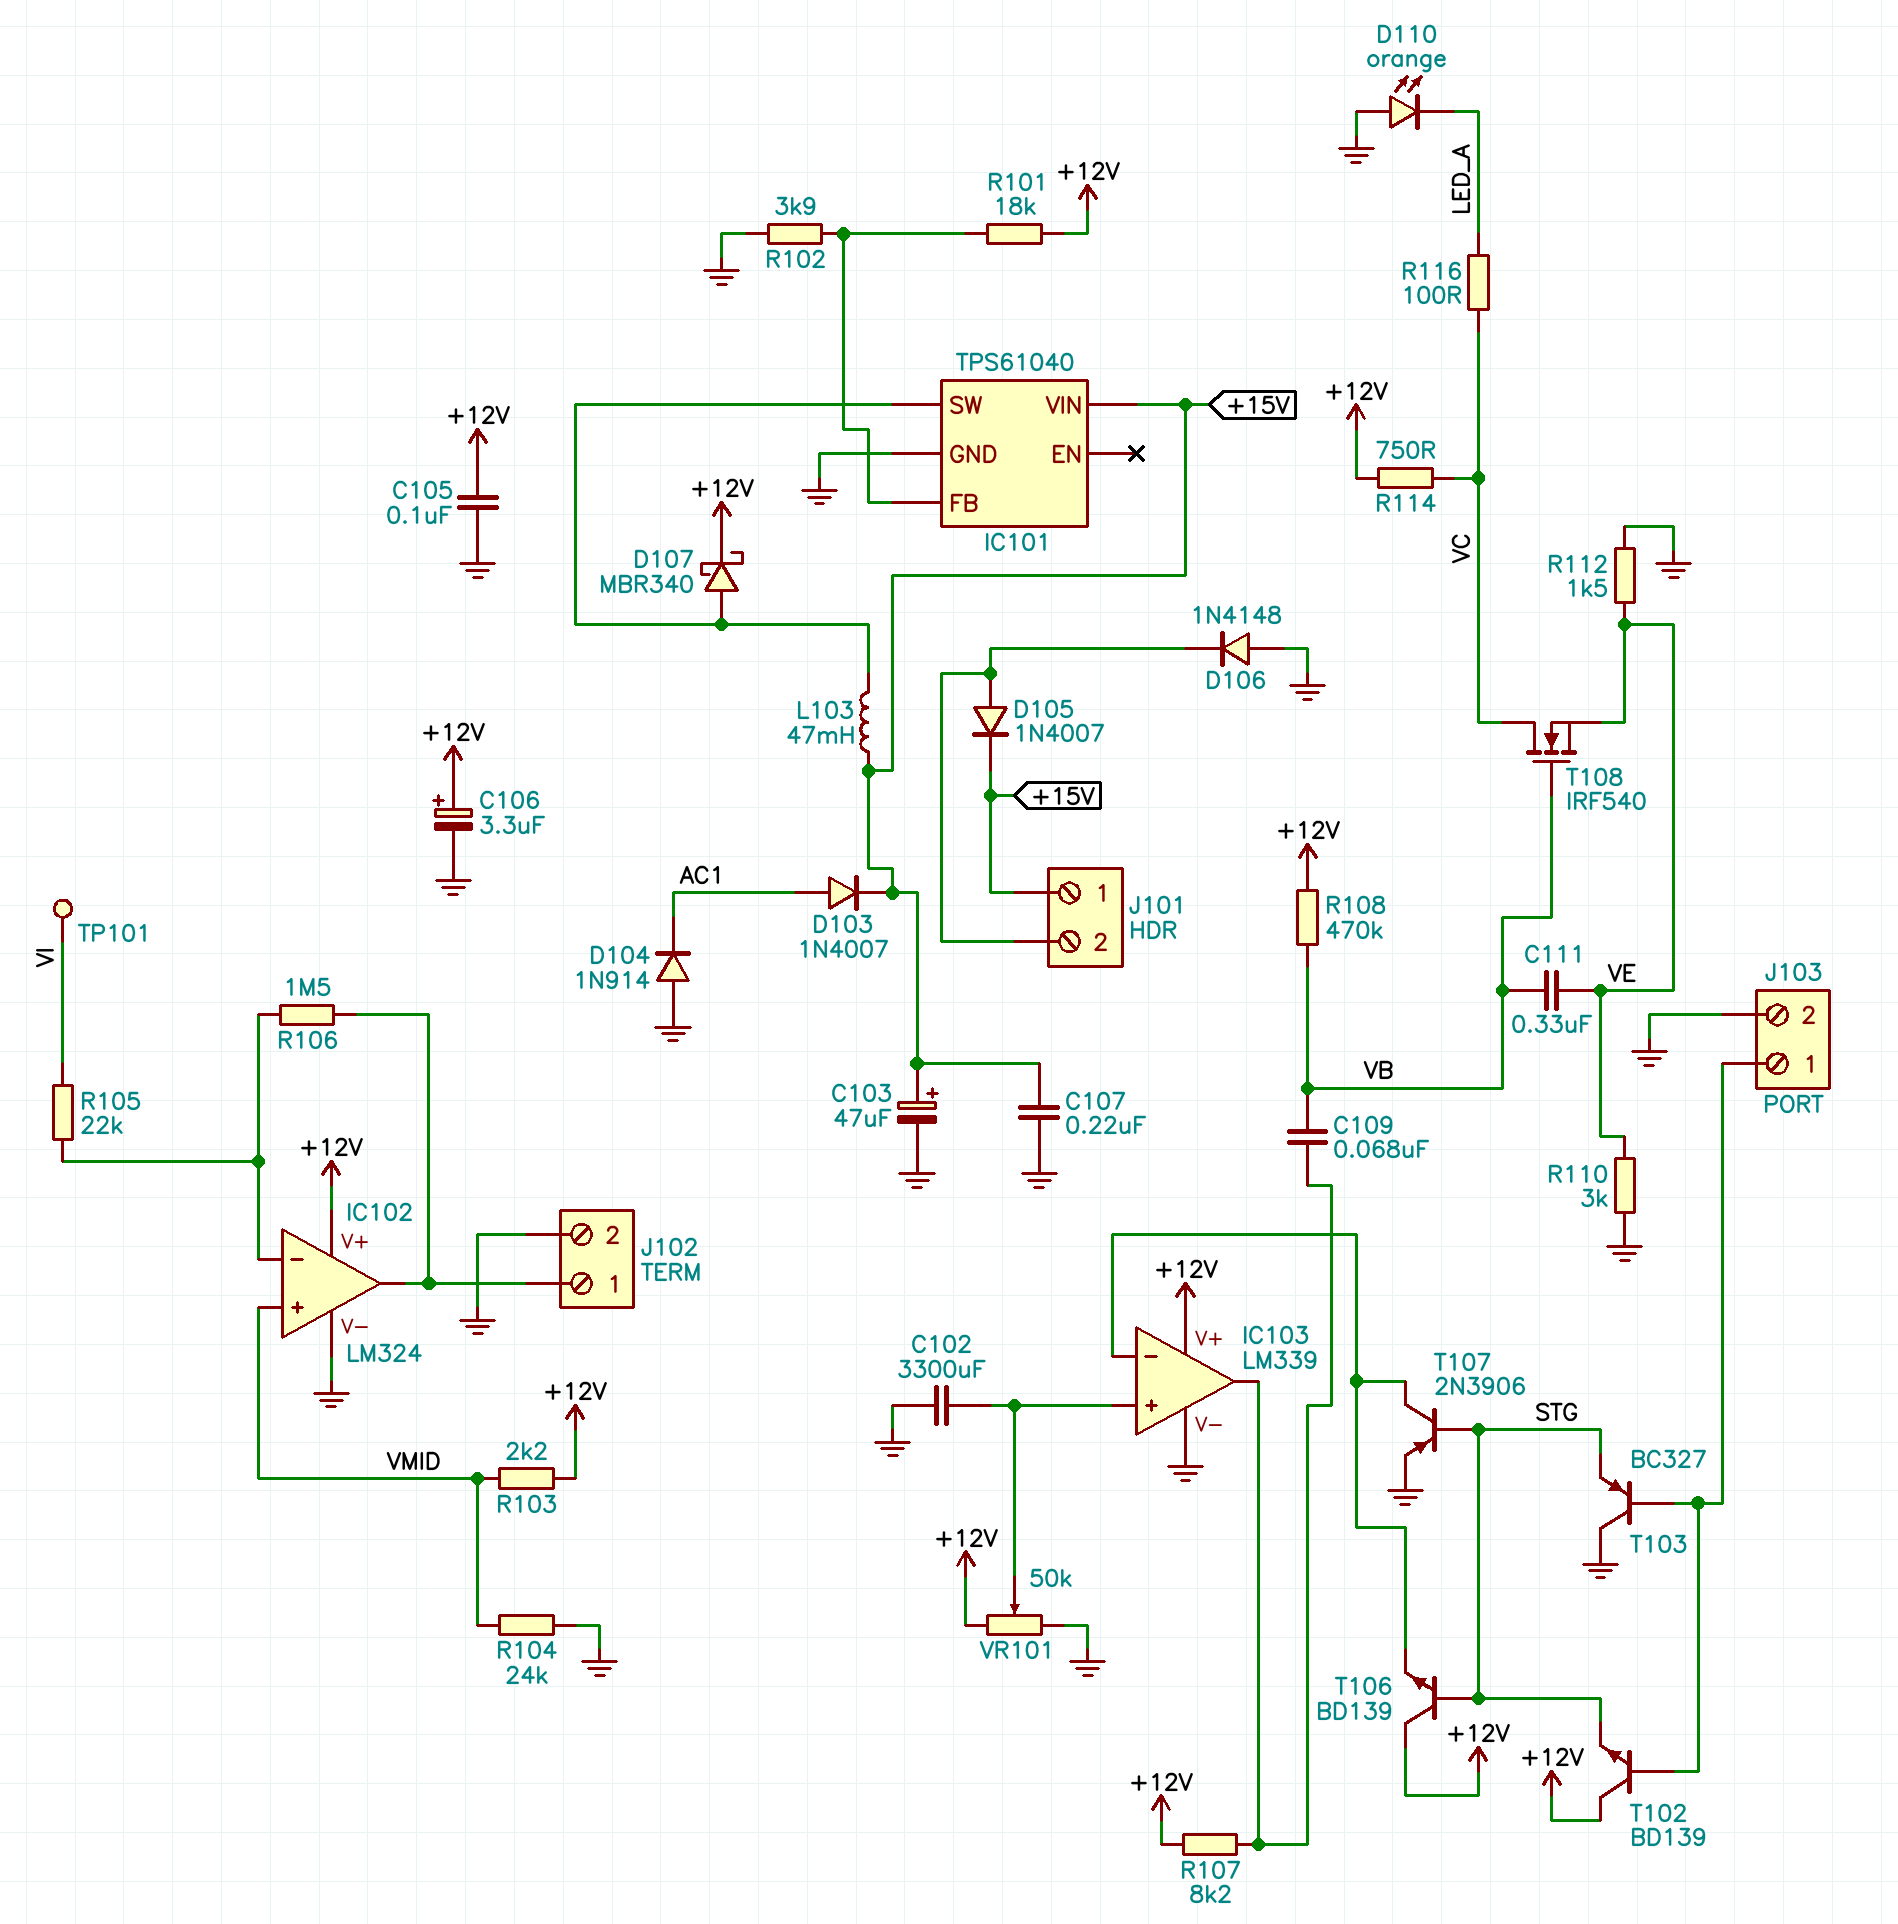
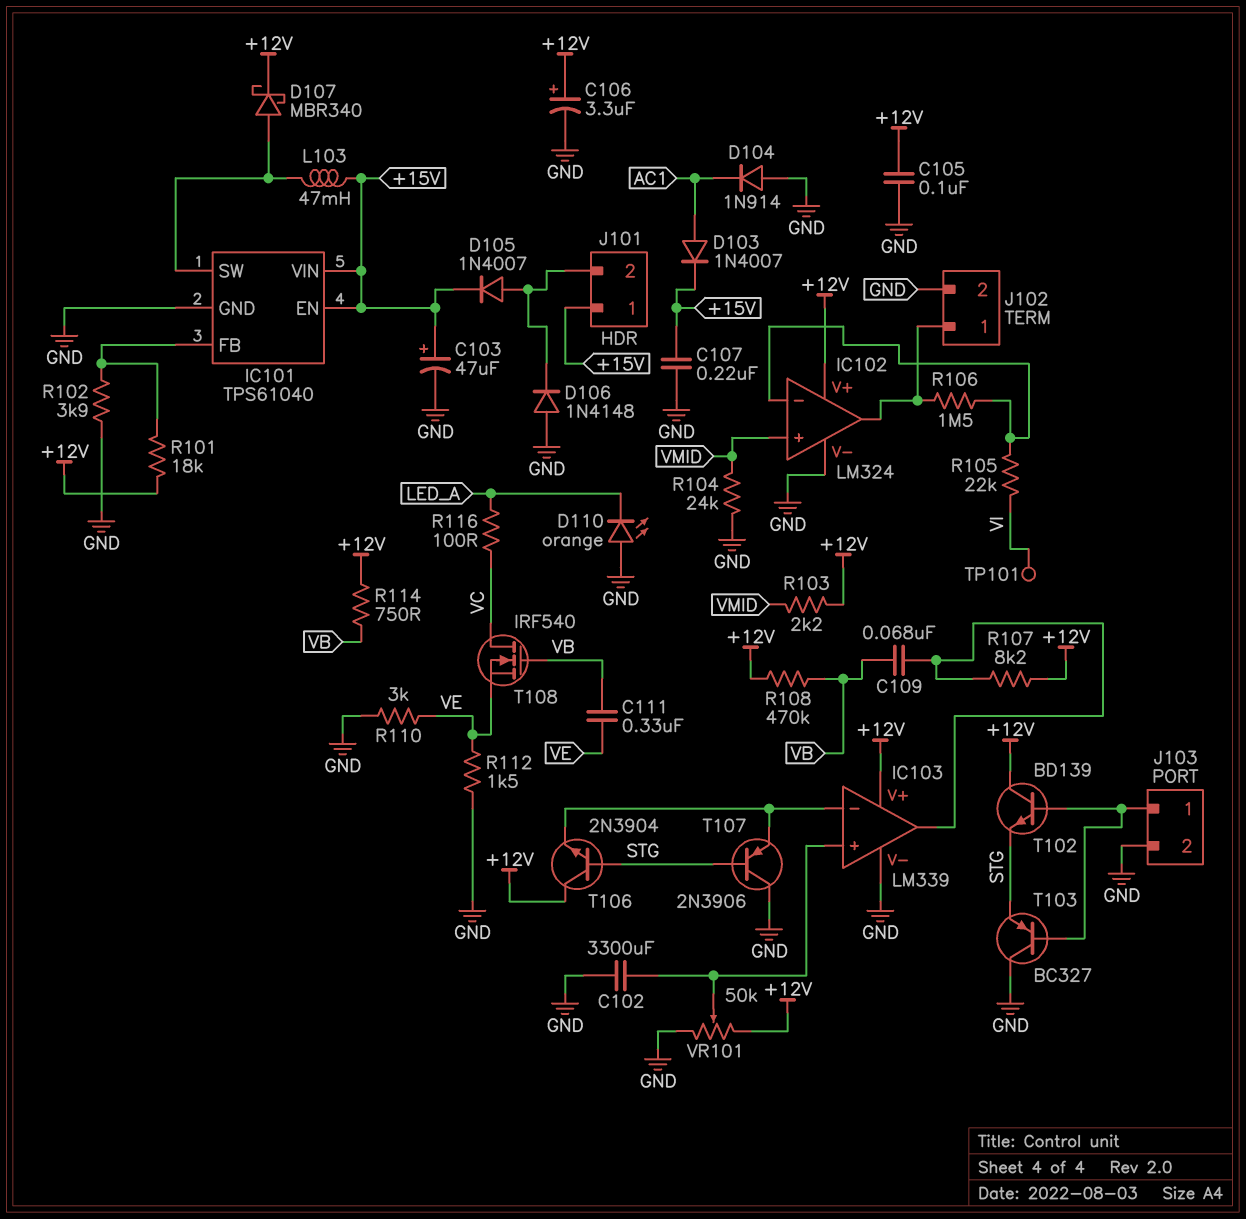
IC101 pin EN: none -> +15V
R114: 750 (+12V, VC) -> 750 (+12V, VB)
T106: NPN BD139 (B STG, C +12V, E IC103/in-) -> NPN 2N3904 (B STG, C +12V, E IC103/in-)
T107: PNP 2N3906 (B STG, C IC103/in-, E GND) -> PNP 2N3906 (B STG, C GND, E IC103/in-)

